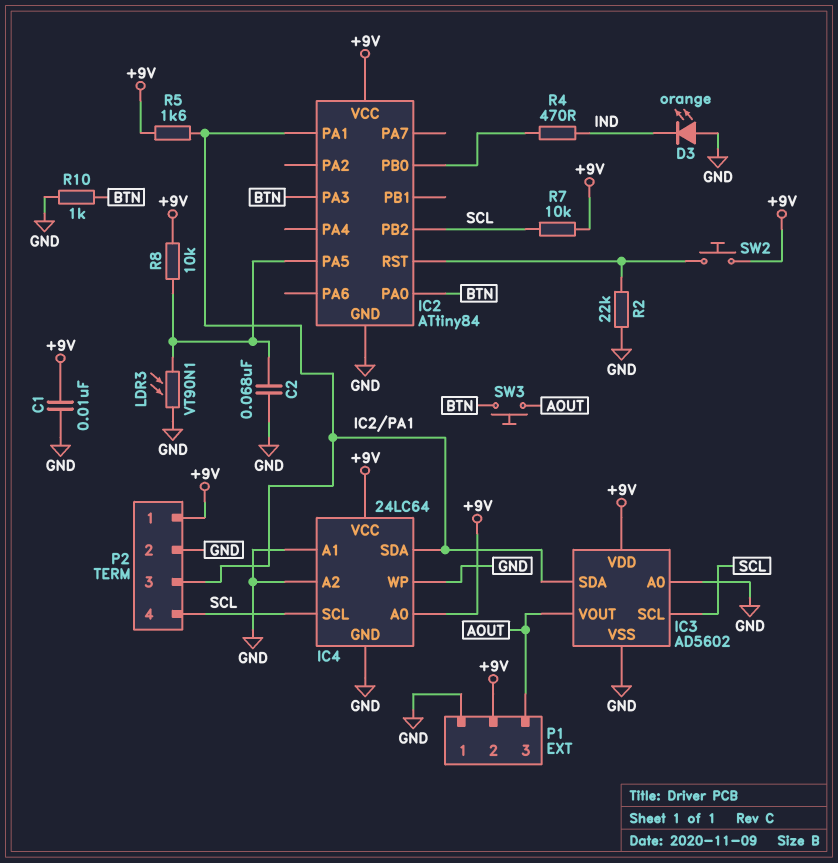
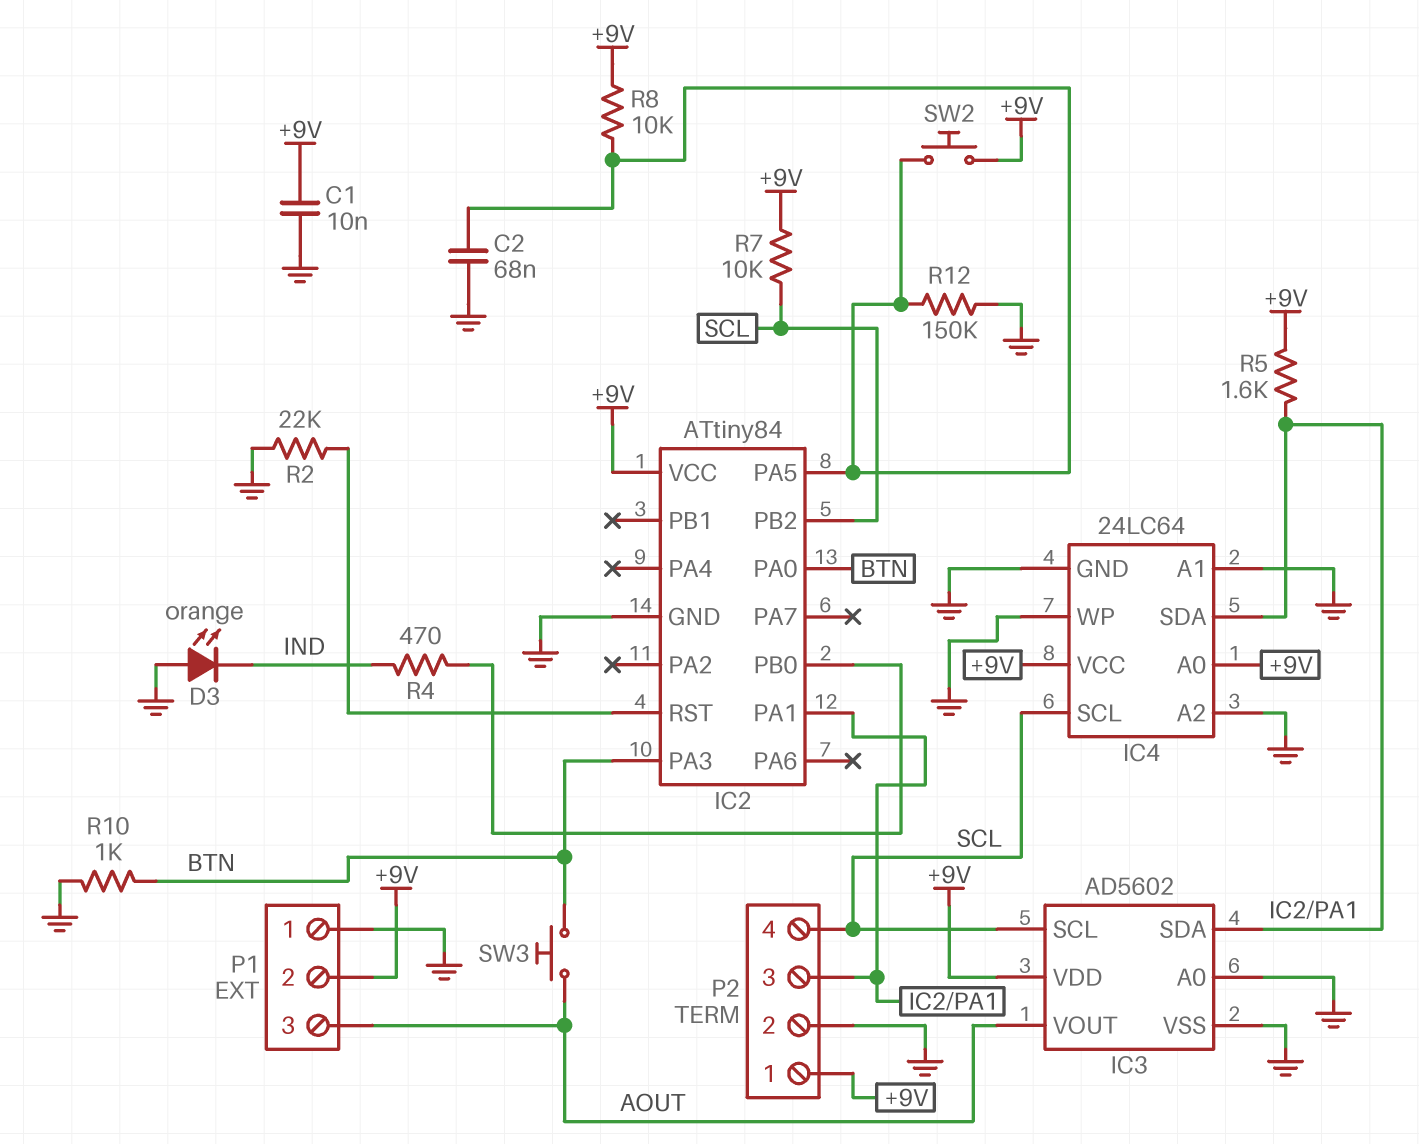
LDR3: VT90N1 (GND, IC2/PA5) -> none
R12: none -> 150k (GND, IC2/PA5)
SW2: button (+9V, IC2/RST) -> button (+9V, IC2/PA5)

